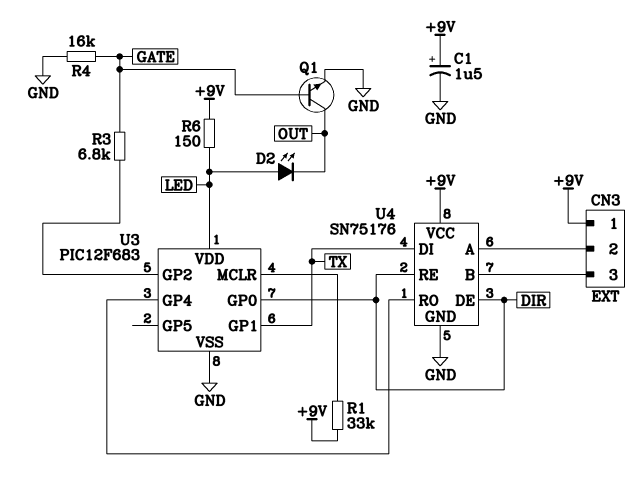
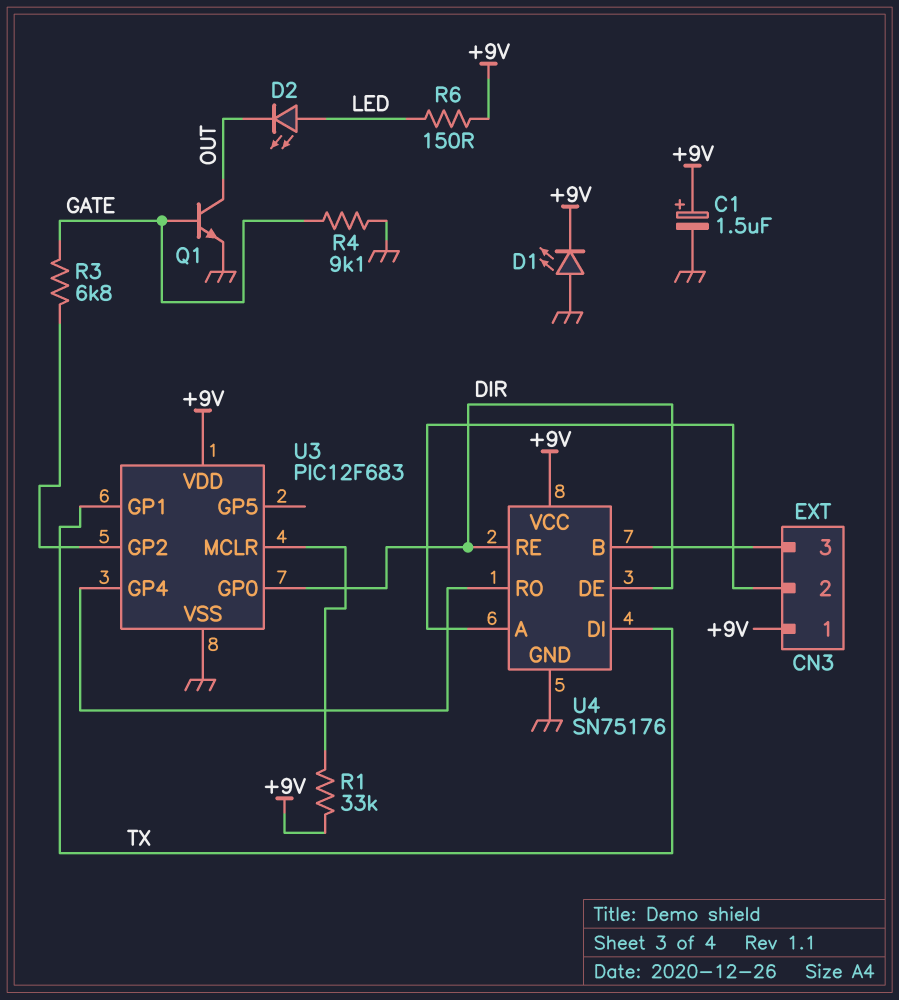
D1: none -> LED (A GND, K +9V)
R4: 16k (GATE, GND) -> 9.1k (GATE, GND)
U3 pin VDD: LED -> +9V

